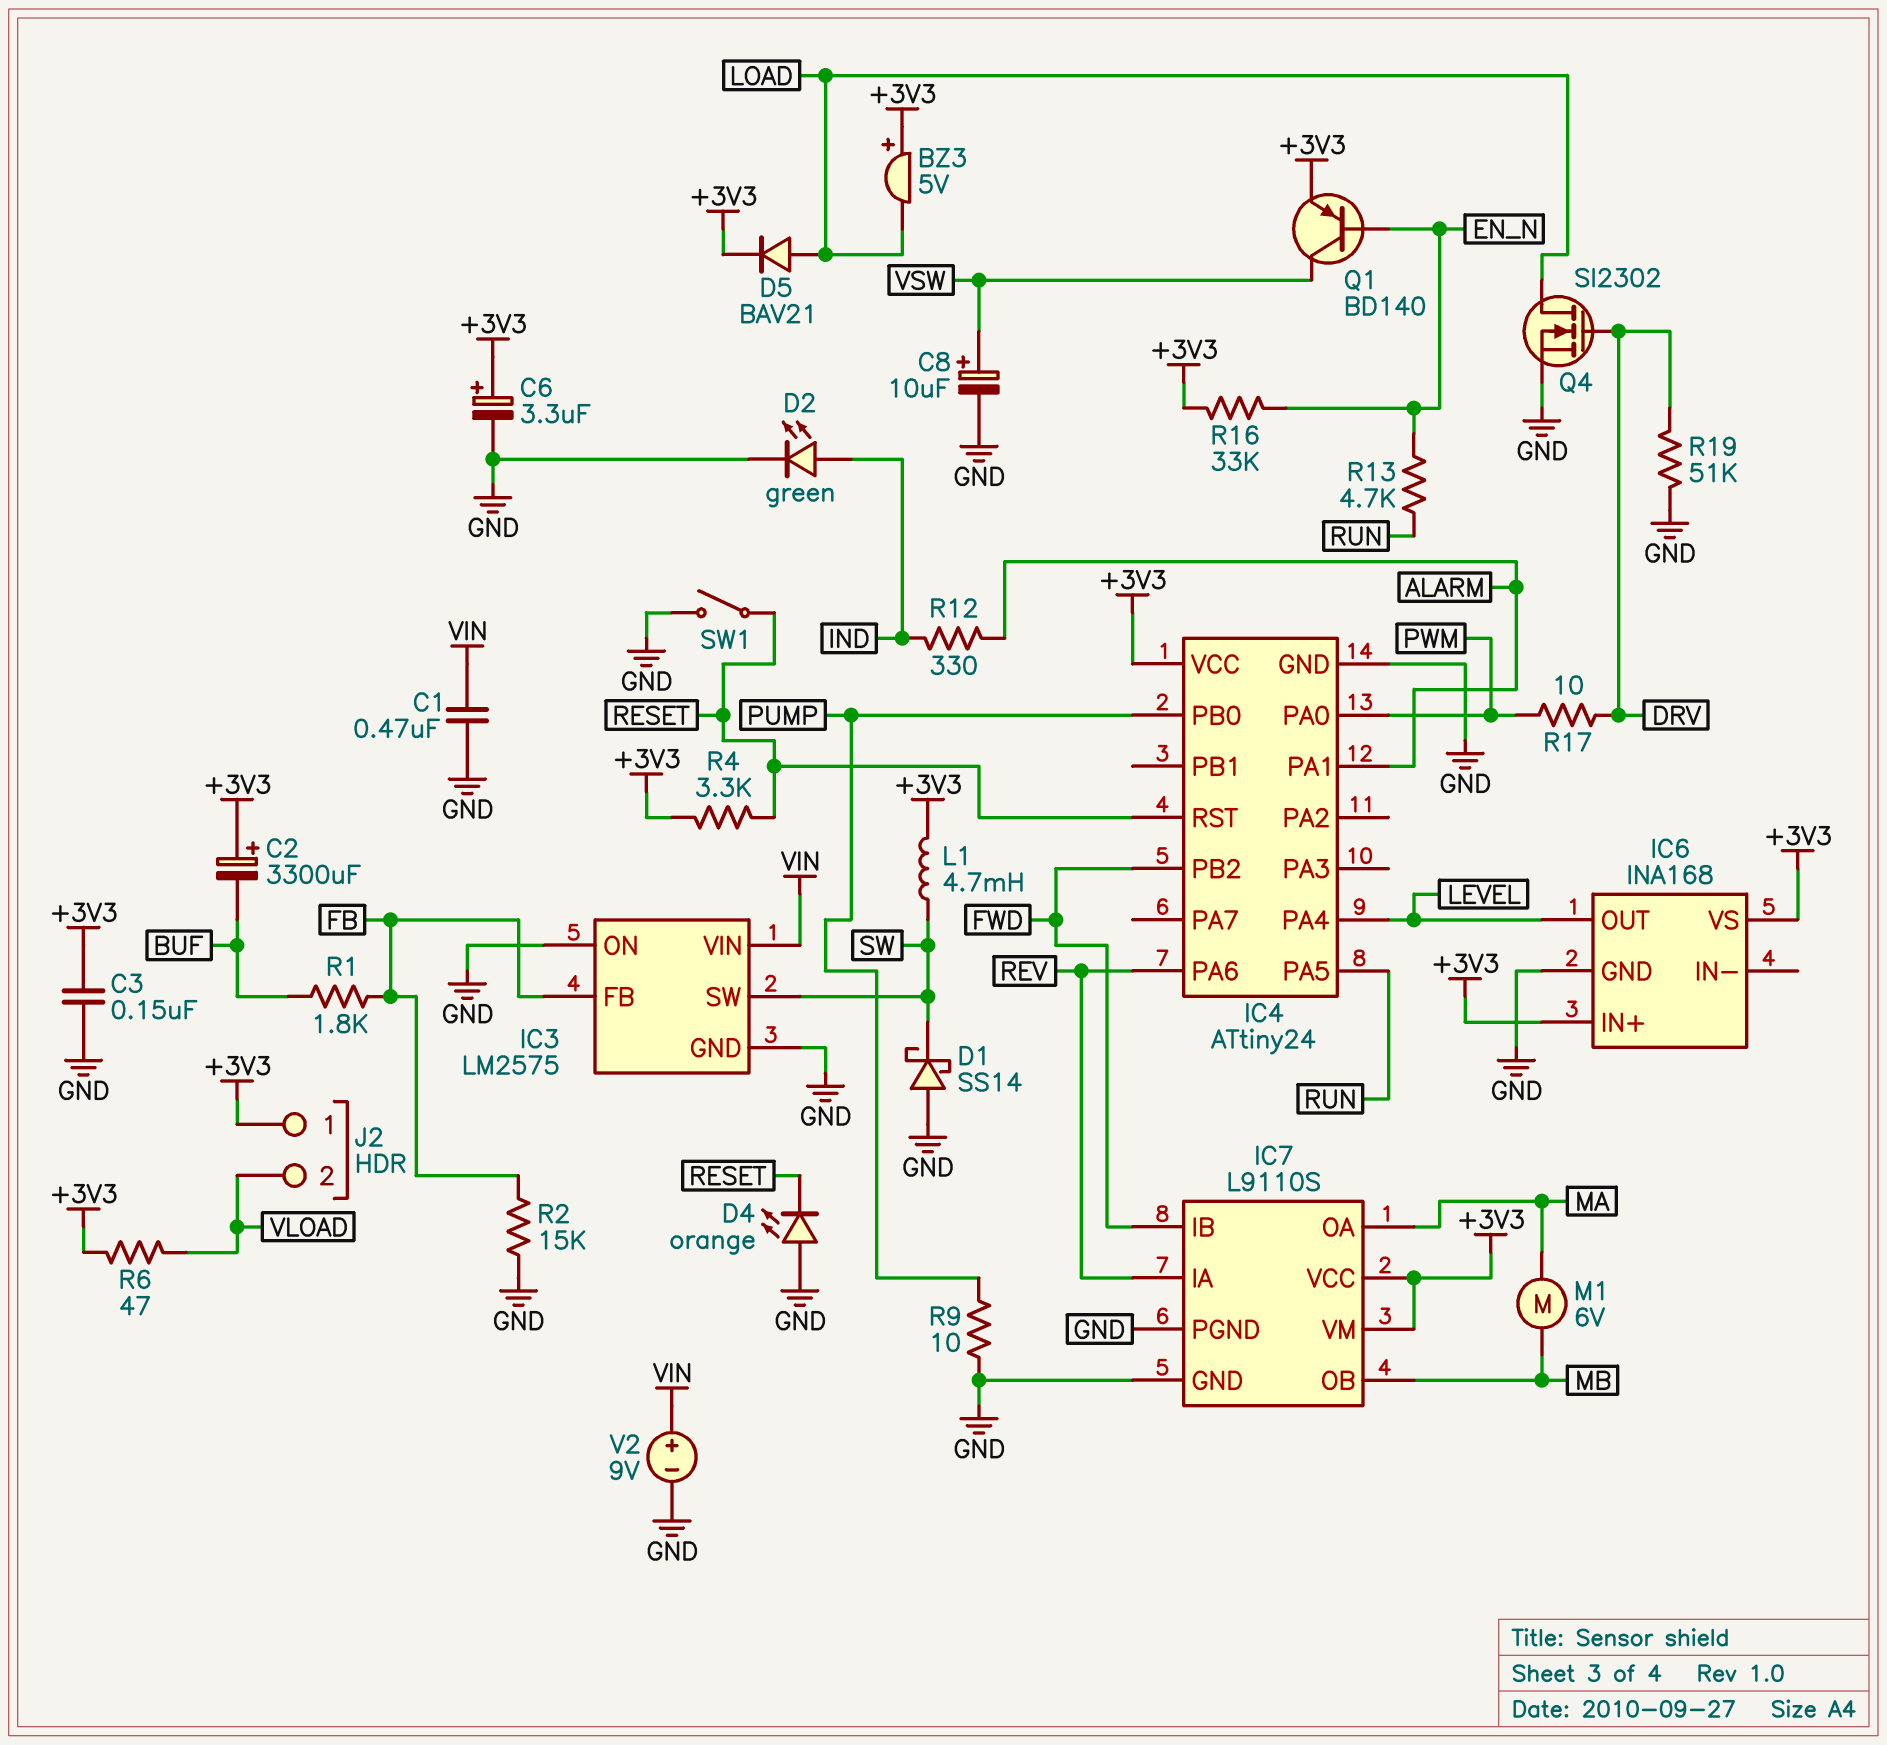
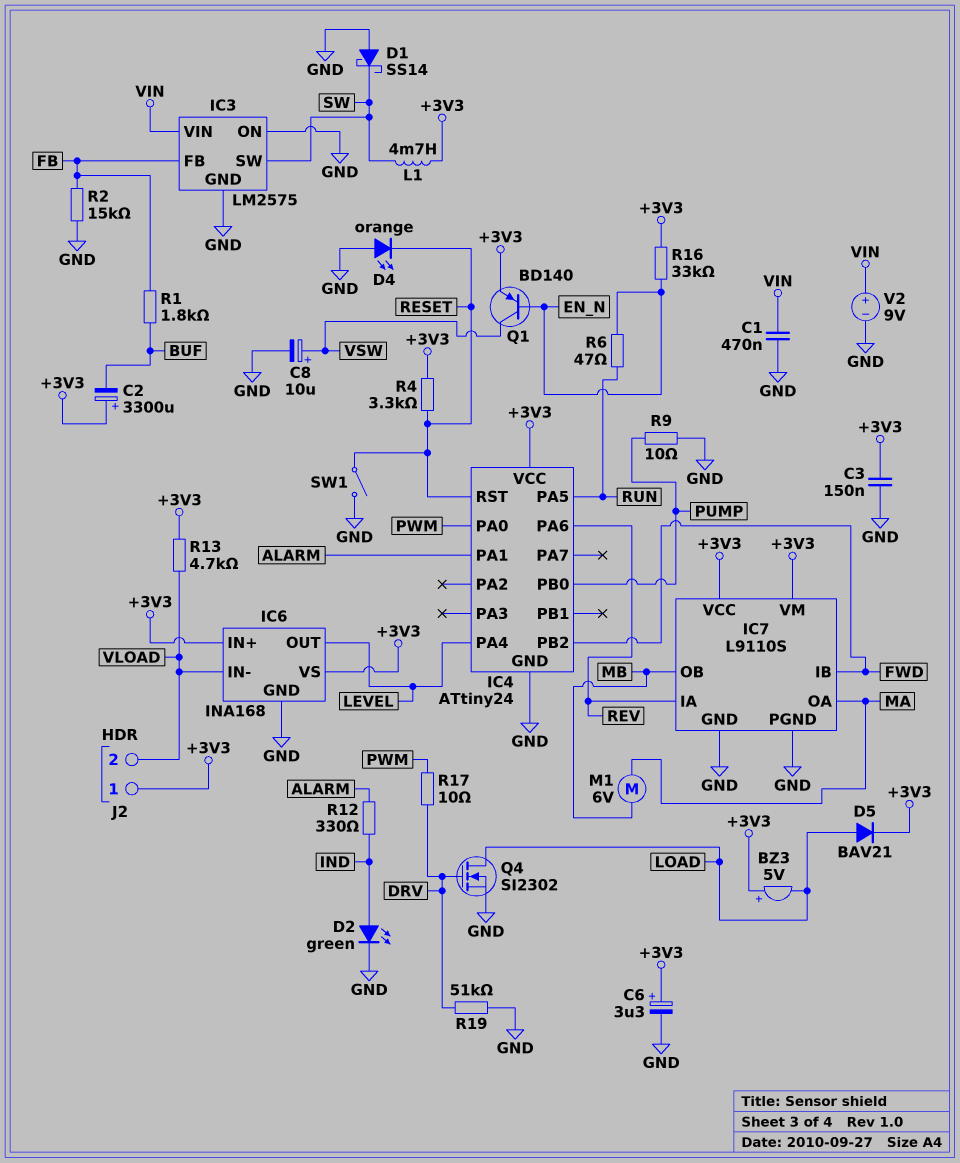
IC6 pin IN-: none -> VLOAD
R6: 47 (+3V3, VLOAD) -> 47 (EN_N, RUN)
R13: 4.7k (EN_N, RUN) -> 4.7k (+3V3, VLOAD)

